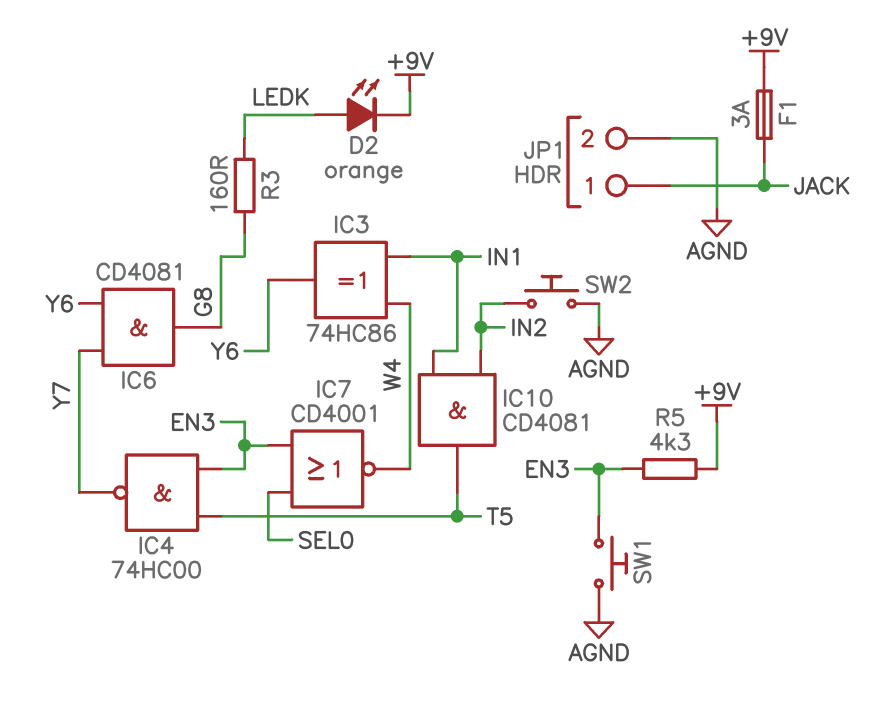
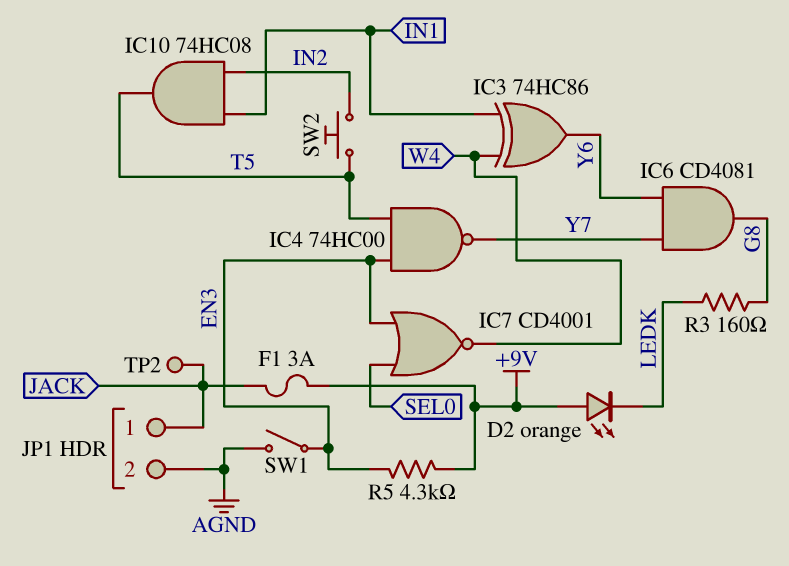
D2: LED orange (A LEDK, K +9V) -> LED orange (A +9V, K LEDK)
IC10: AND CD4081 (in IN1, in IN2, out T5) -> AND 74HC08 (in IN1, in IN2, out T5)
SW1: button (AGND, EN3) -> switch (AGND, EN3)
SW2: button (AGND, IN2) -> button (IN2, T5)
TP2: none -> test point (JACK)

